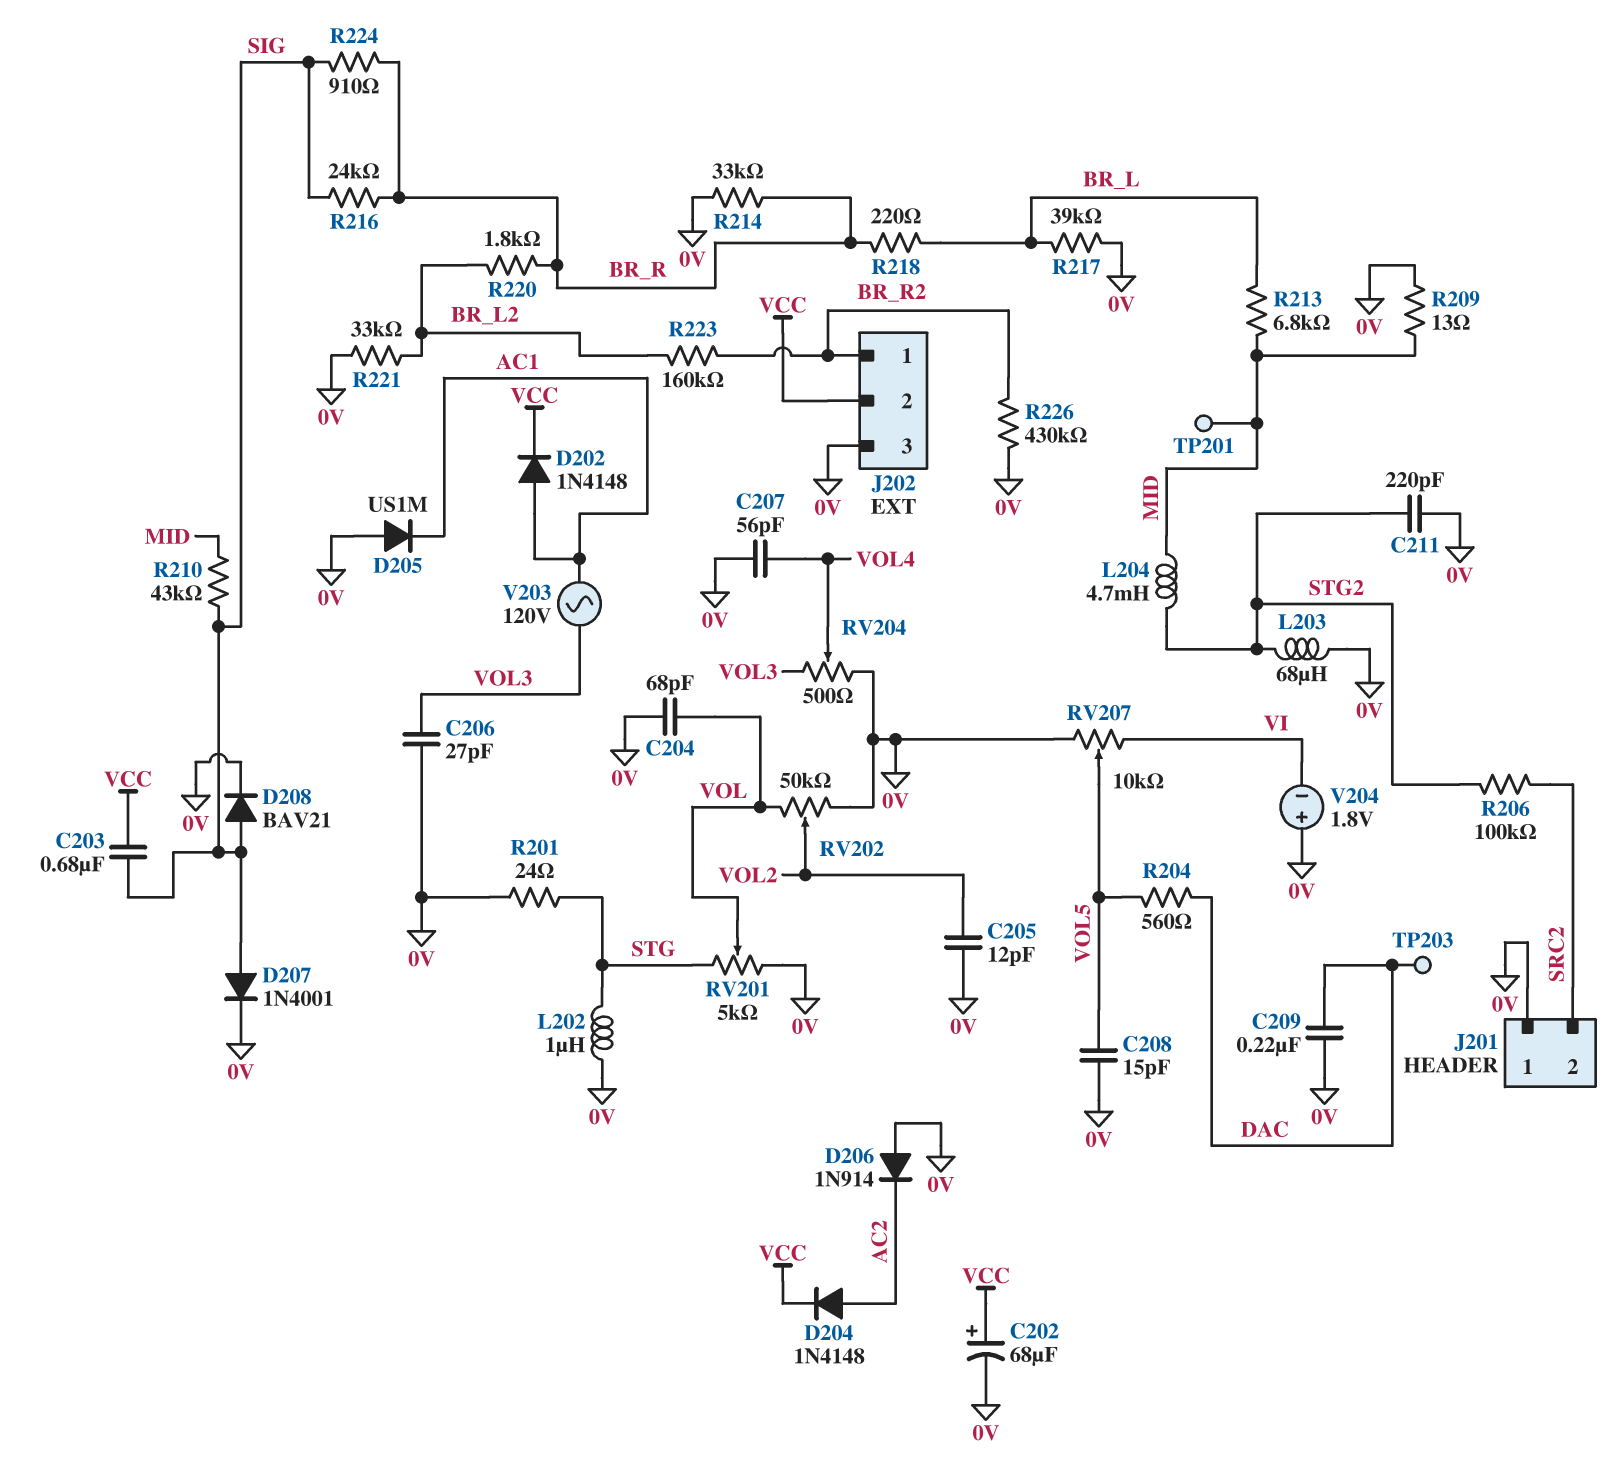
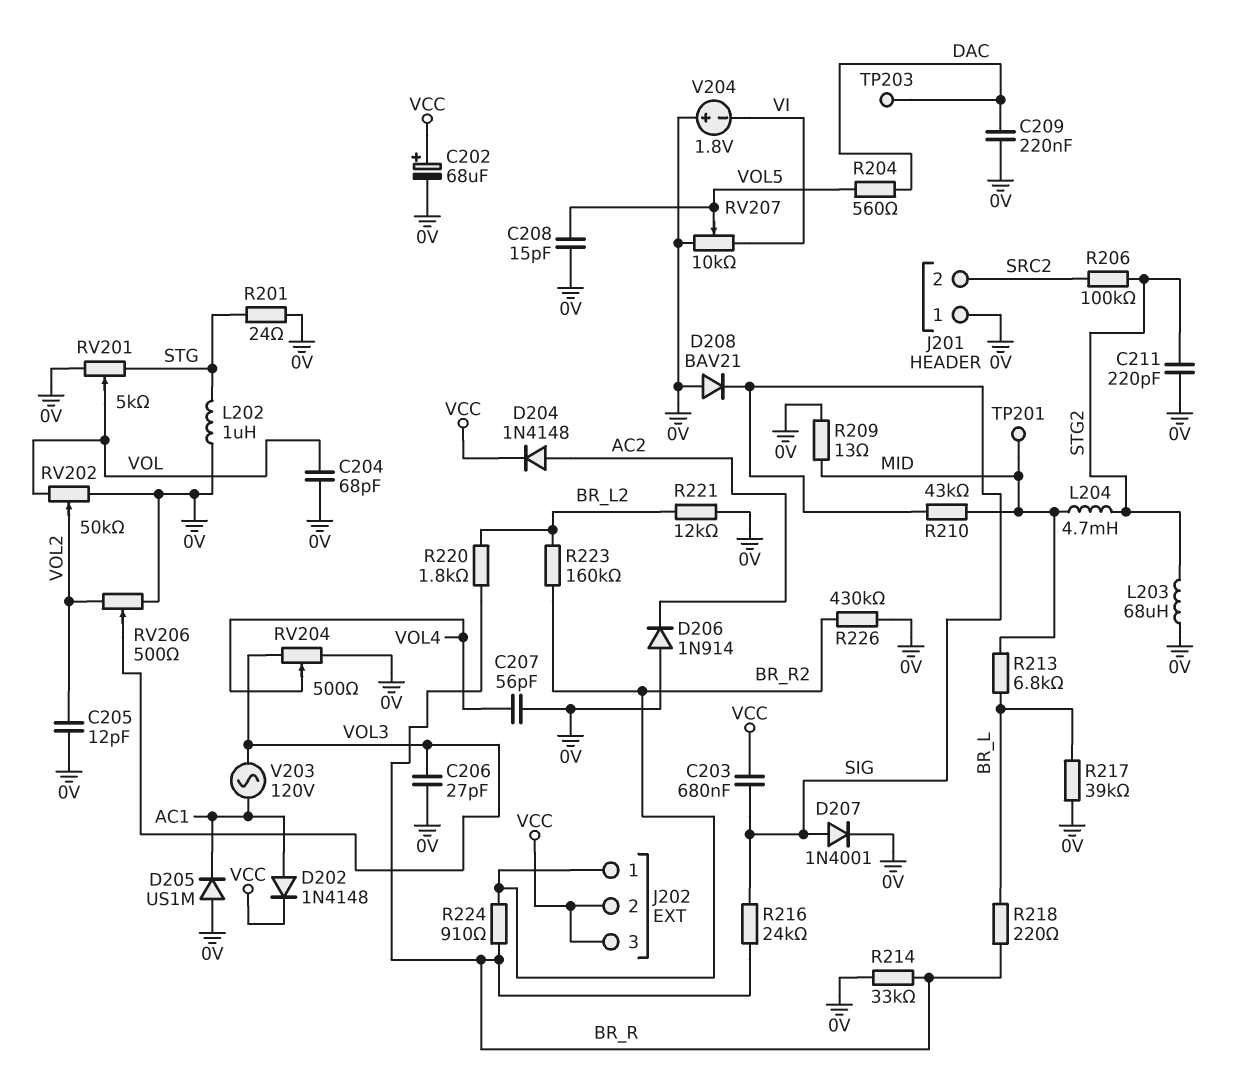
D208: diode BAV21 (A SIG, K 0V) -> diode BAV21 (A 0V, K SIG)
J202 pin 3: 0V -> VCC
R221: 33k (0V, BR_L2) -> 12k (0V, BR_L2)
R224: 910 (BR_R, SIG) -> 910 (BR_R, BR_R2)
RV206: none -> 500 (0V, VOL2, wiper VOL3)

